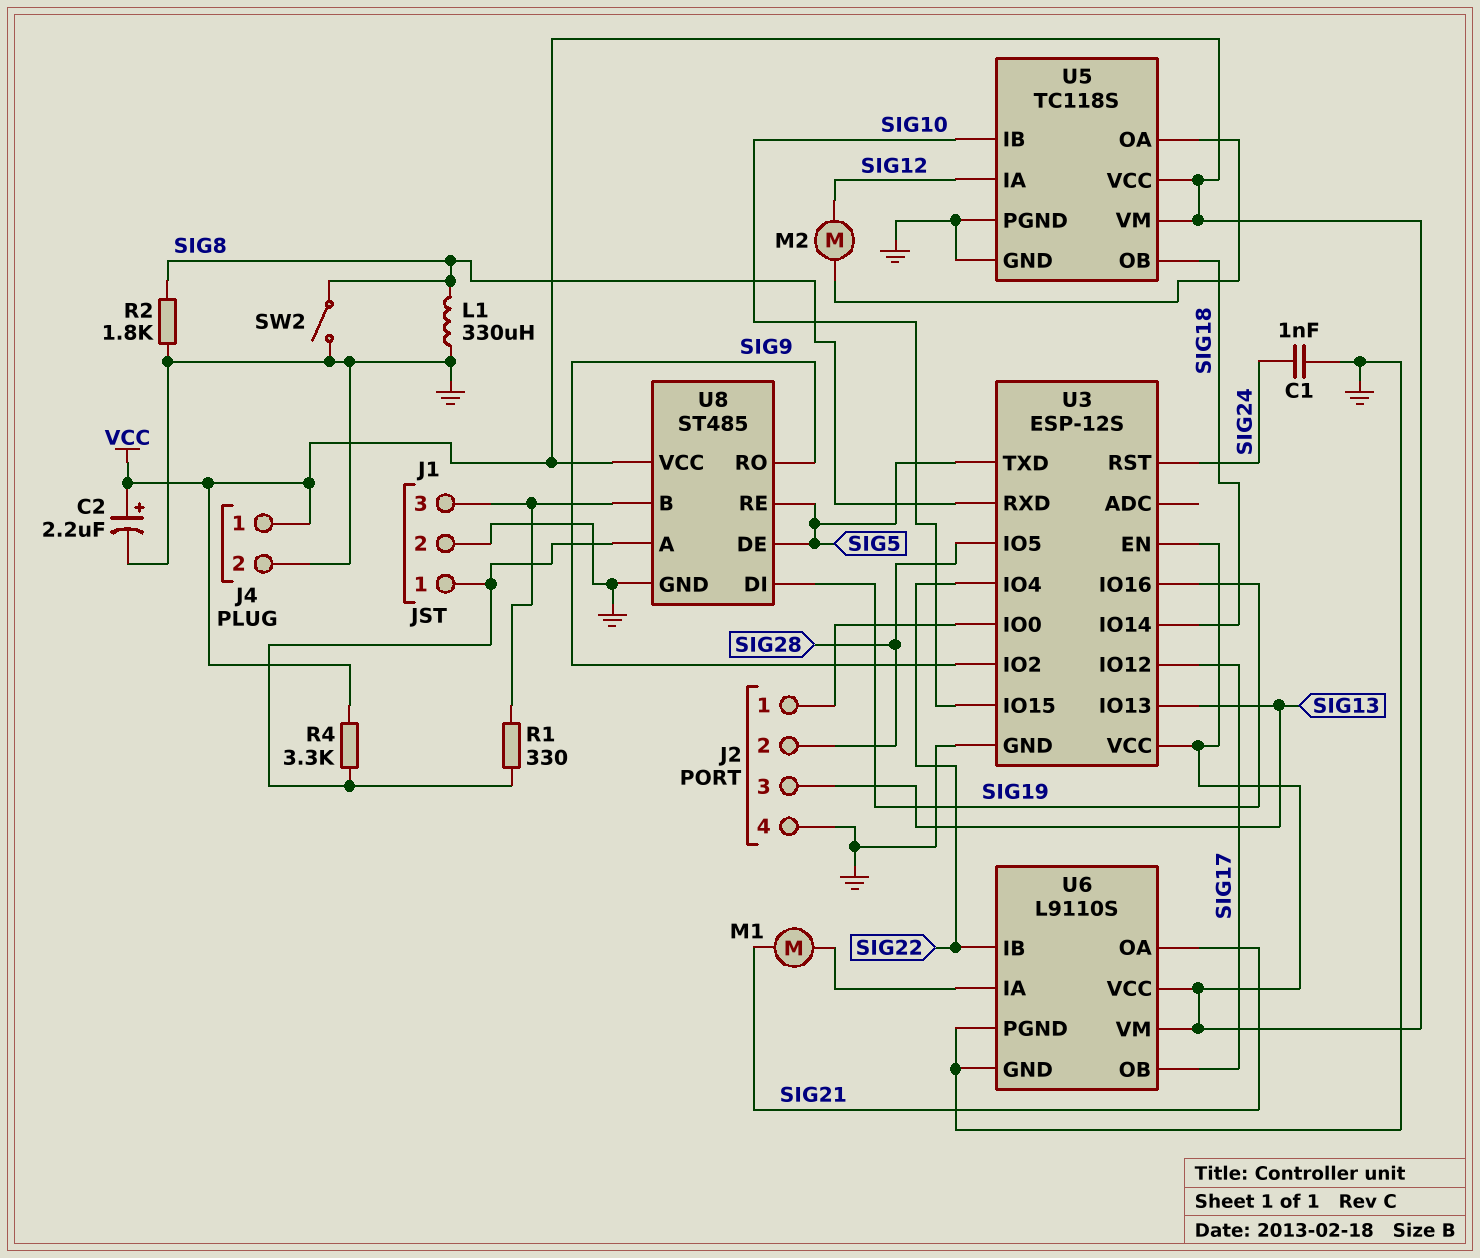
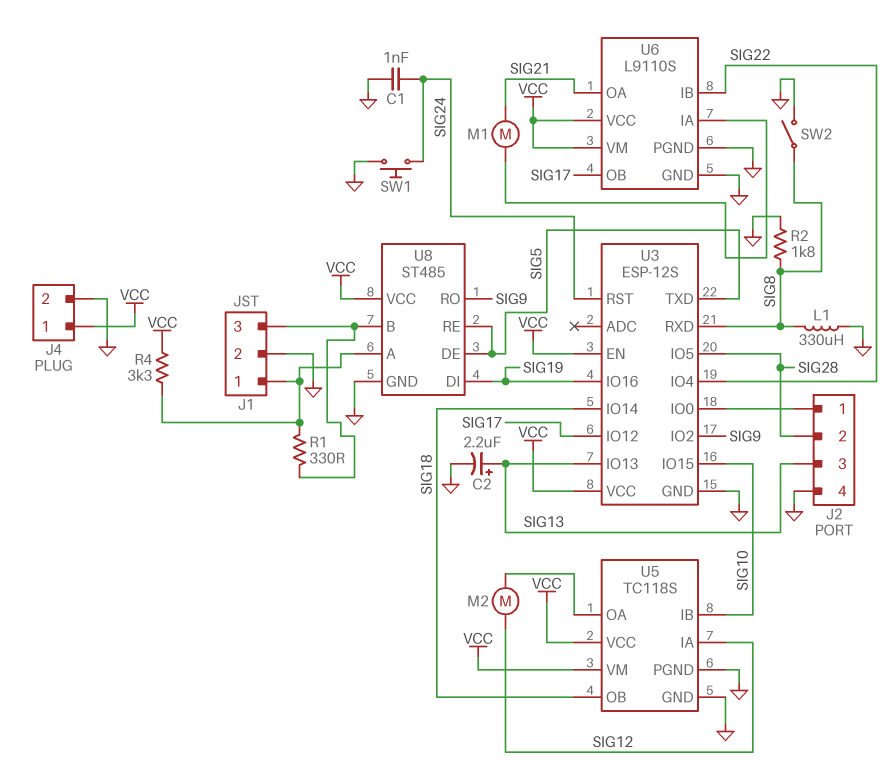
C2: 2.2uF (plus VCC, minus GND) -> 2.2uF (plus SIG13, minus GND)
SW1: none -> button (GND, SIG24)

